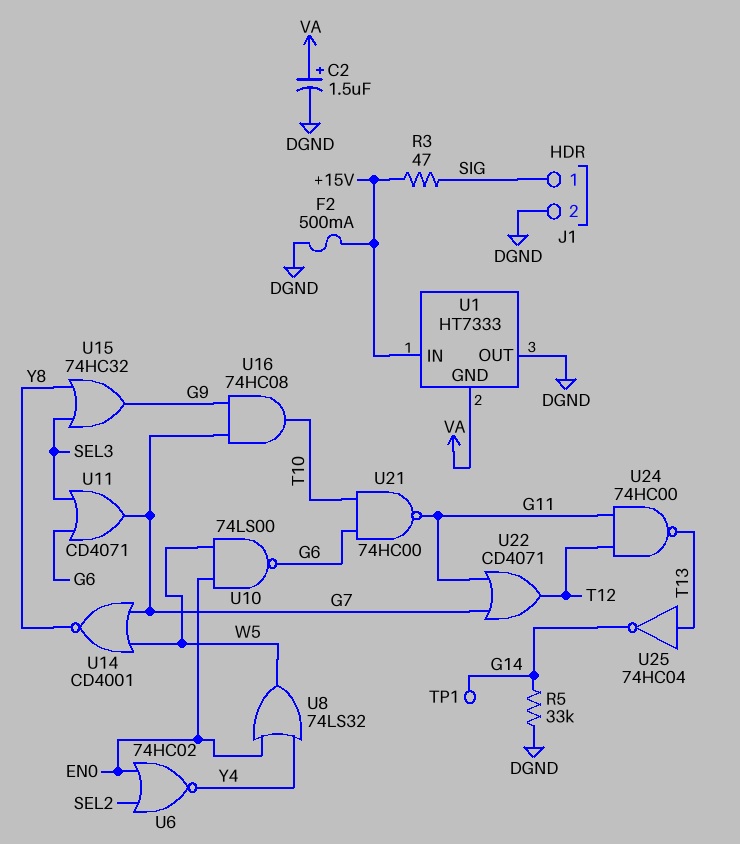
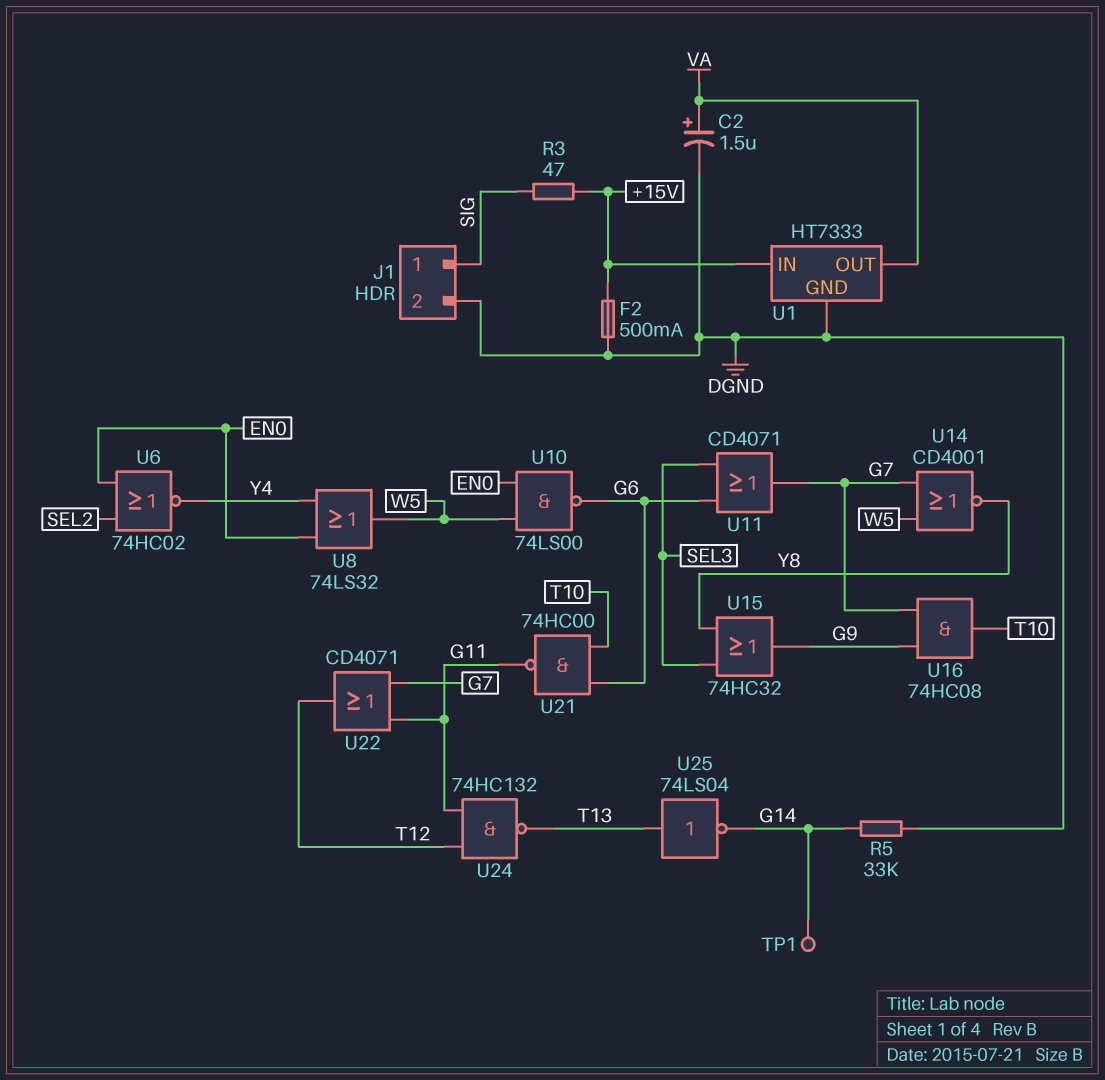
U1 pin GND: VA -> DGND
U1 pin OUT: DGND -> VA
U24: NAND 74HC00 (in G11, in T12, out T13) -> NAND 74HC132 (in G11, in T12, out T13)
U25: NOT 74HC04 (in T13, out G14) -> NOT 74LS04 (in T13, out G14)

